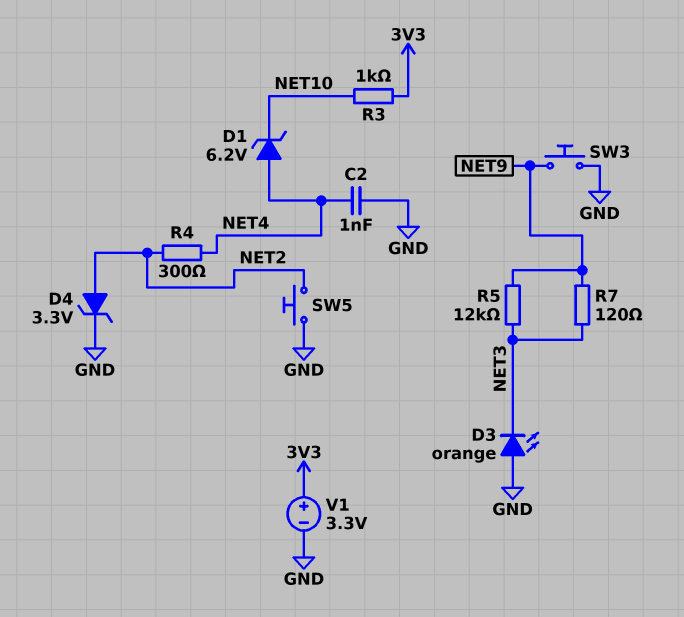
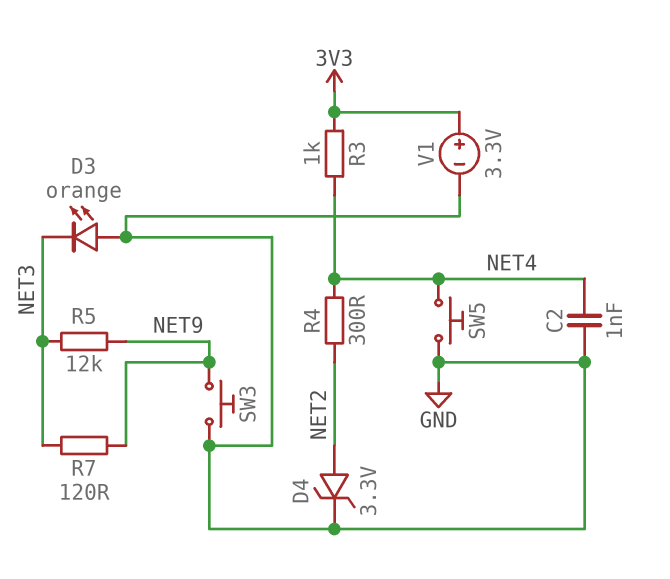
D1: zener 6.2V (A NET4, K NET10) -> none
R3: 1k (3V3, NET10) -> 1k (3V3, NET4)
SW5: button (GND, NET2) -> button (GND, NET4)

